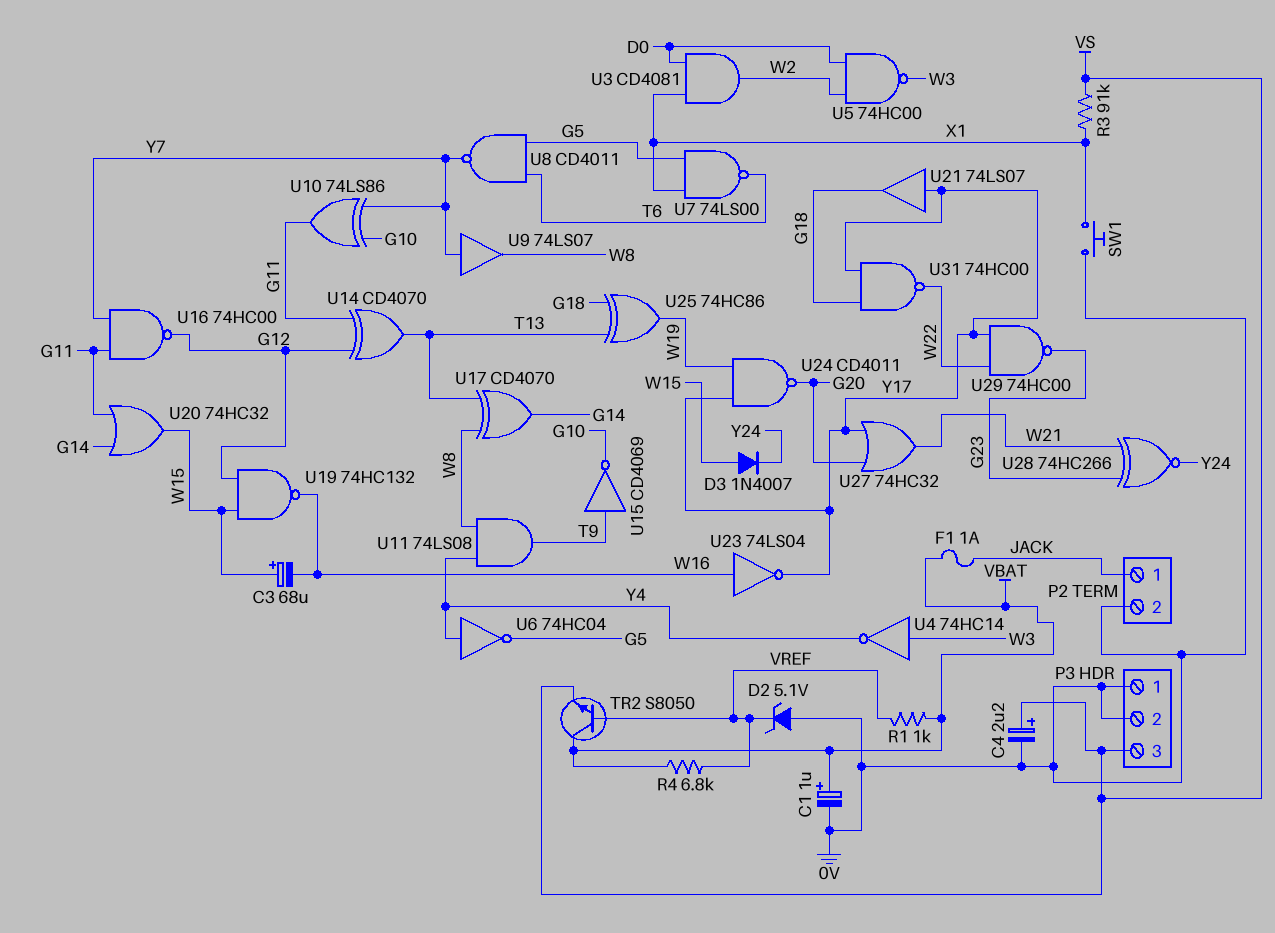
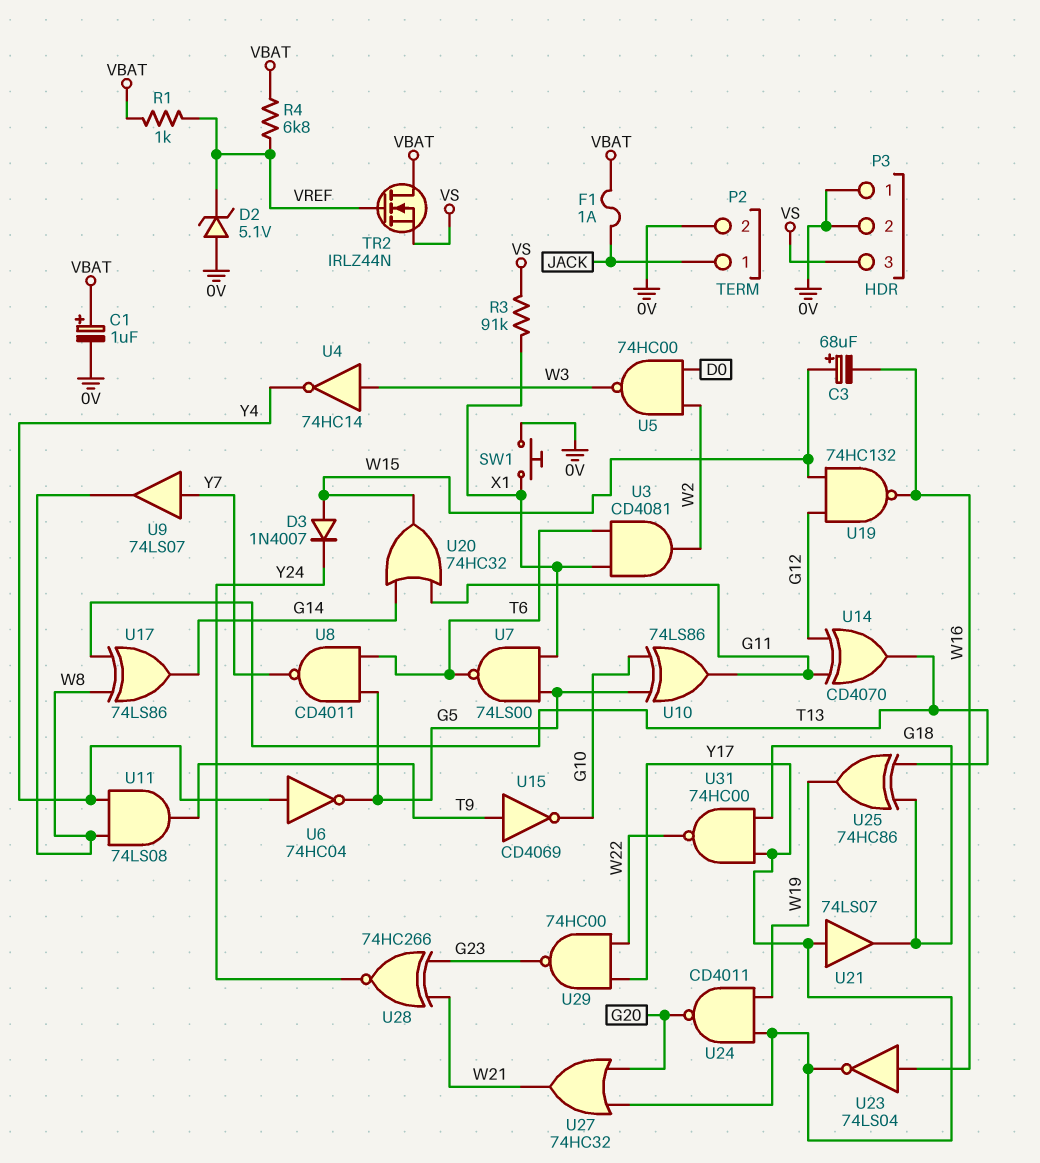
C4: 2.2uF (plus VS, minus 0V) -> none
TR2: NPN S8050 (B VREF, C VBAT, E VS) -> NMOS IRLZ44N (G VREF, D VBAT, S VS)
U3: AND CD4081 (in D0, in X1, out W2) -> AND CD4081 (in T6, in X1, out W2)
U10: XOR 74LS86 (in G10, in Y7, out G11) -> XOR 74LS86 (in G5, in G10, out G11)
U16: NAND 74HC00 (in G11, in Y7, out G12) -> none
U17: XOR CD4070 (in T13, in W8, out G14) -> XOR 74LS86 (in T13, in W8, out G14)

